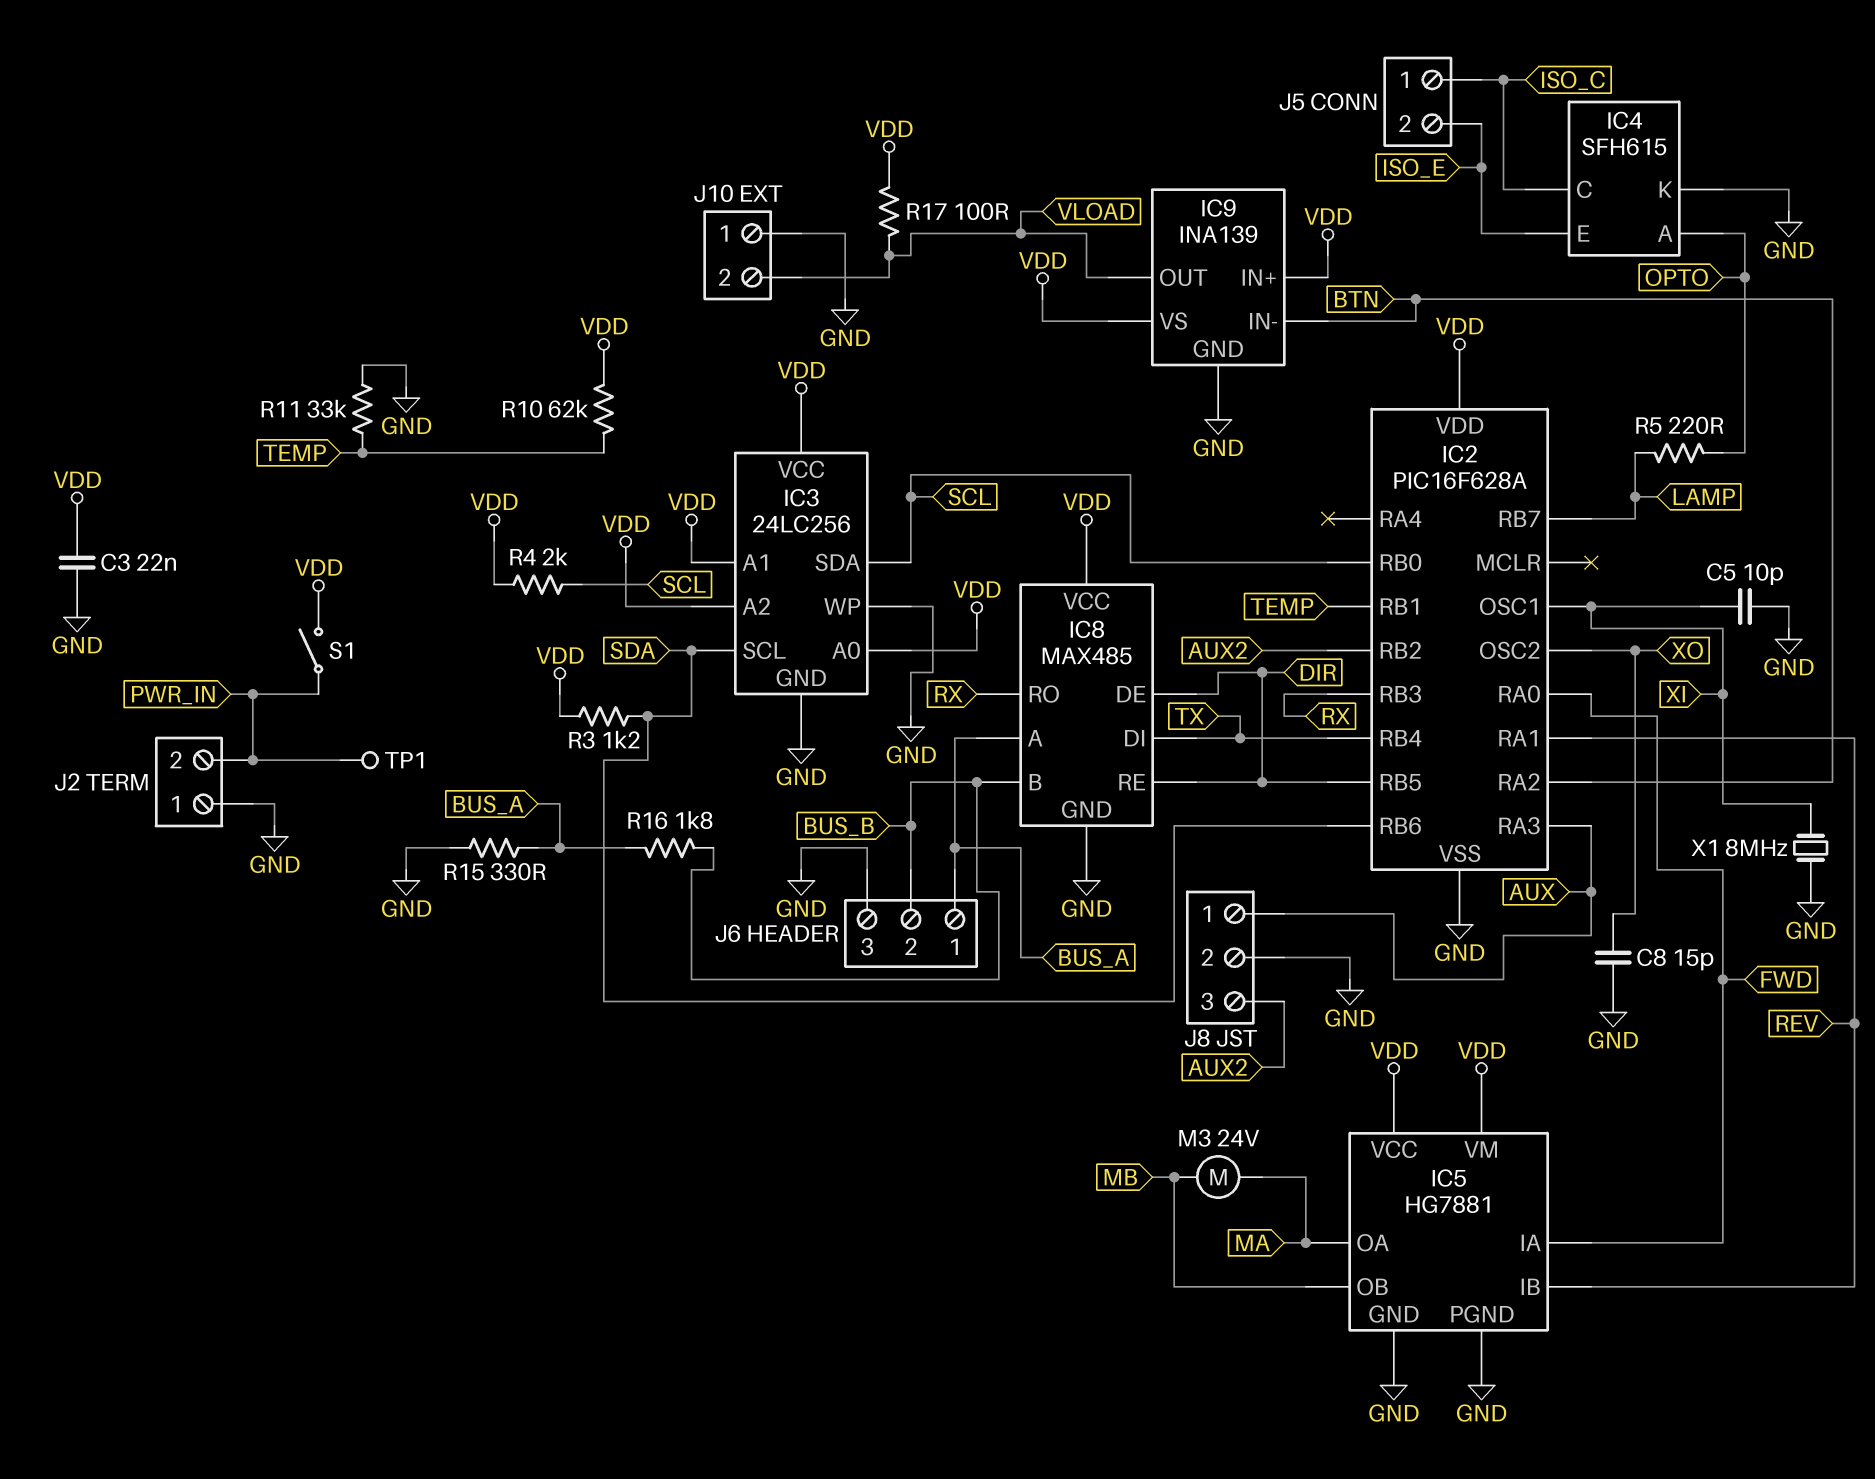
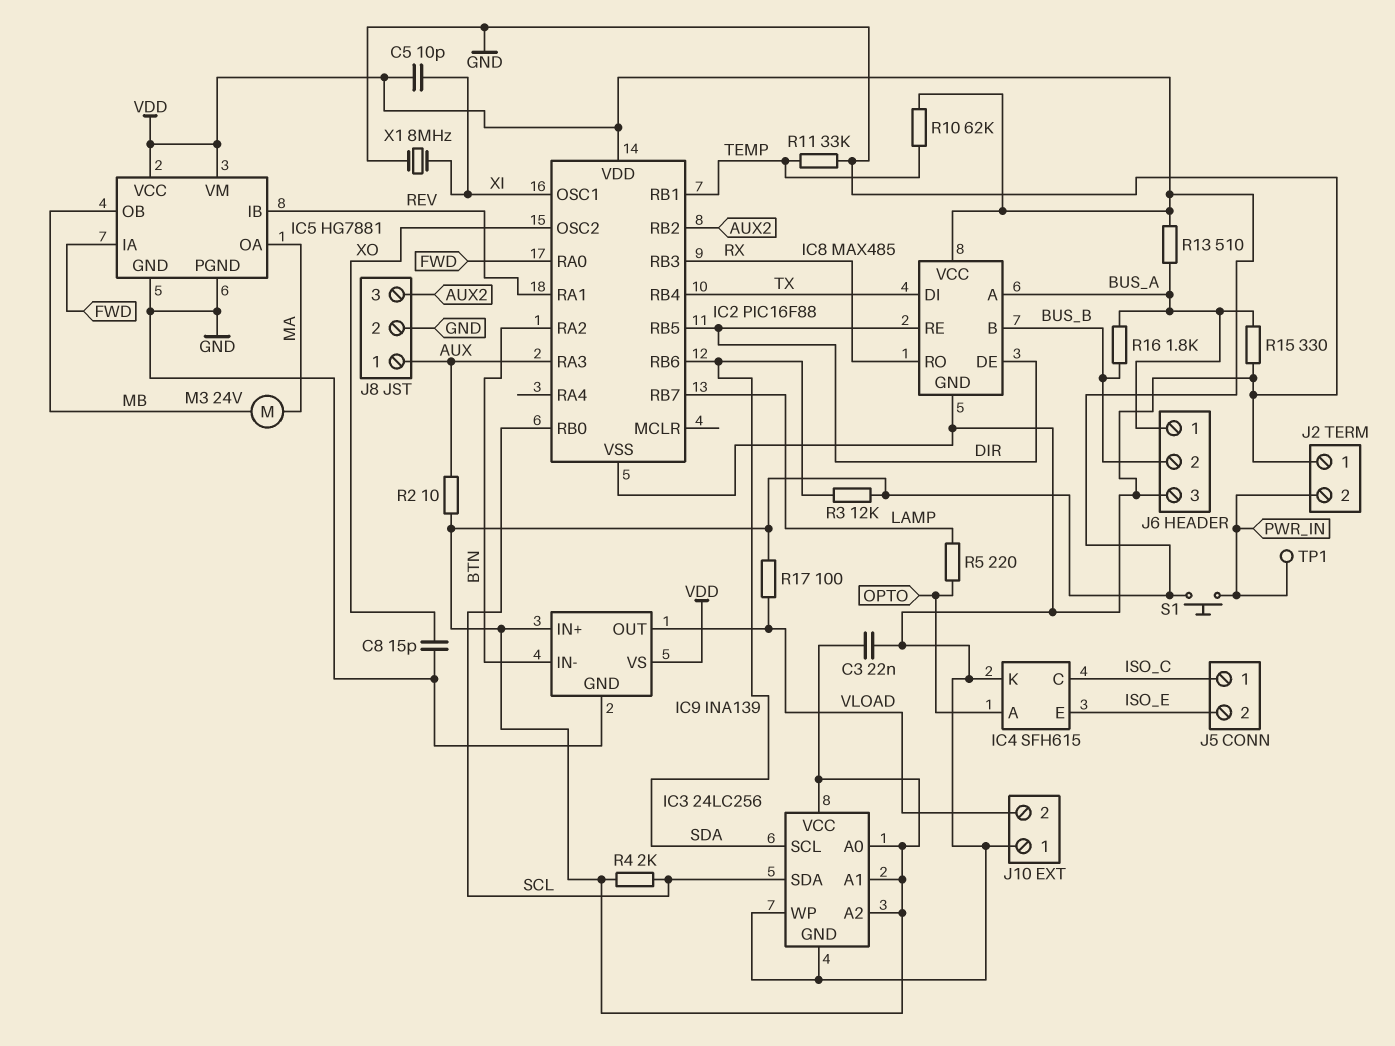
C5: 10pF (GND, XI) -> 10pF (VDD, XI)
IC2: PIC16F628A -> PIC16F88
R2: none -> 10 (AUX, VDD)
R3: 1.2k (SDA, VDD) -> 12k (SDA, VDD)
R13: none -> 510 (BUS_A, VDD)
S1: switch (PWR_IN, VDD) -> button (PWR_IN, VDD)

